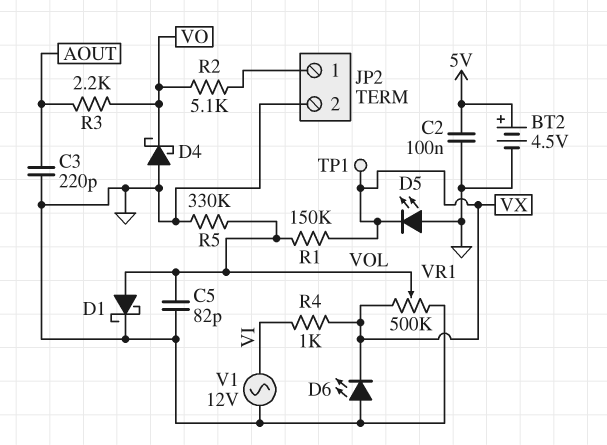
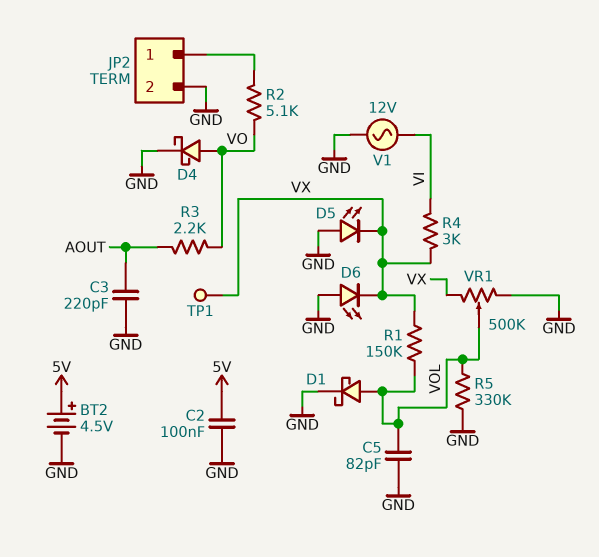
D4: schottky (A GND, K VO) -> schottky (A VO, K GND)
R4: 1k (VI, VX) -> 3k (VI, VX)

